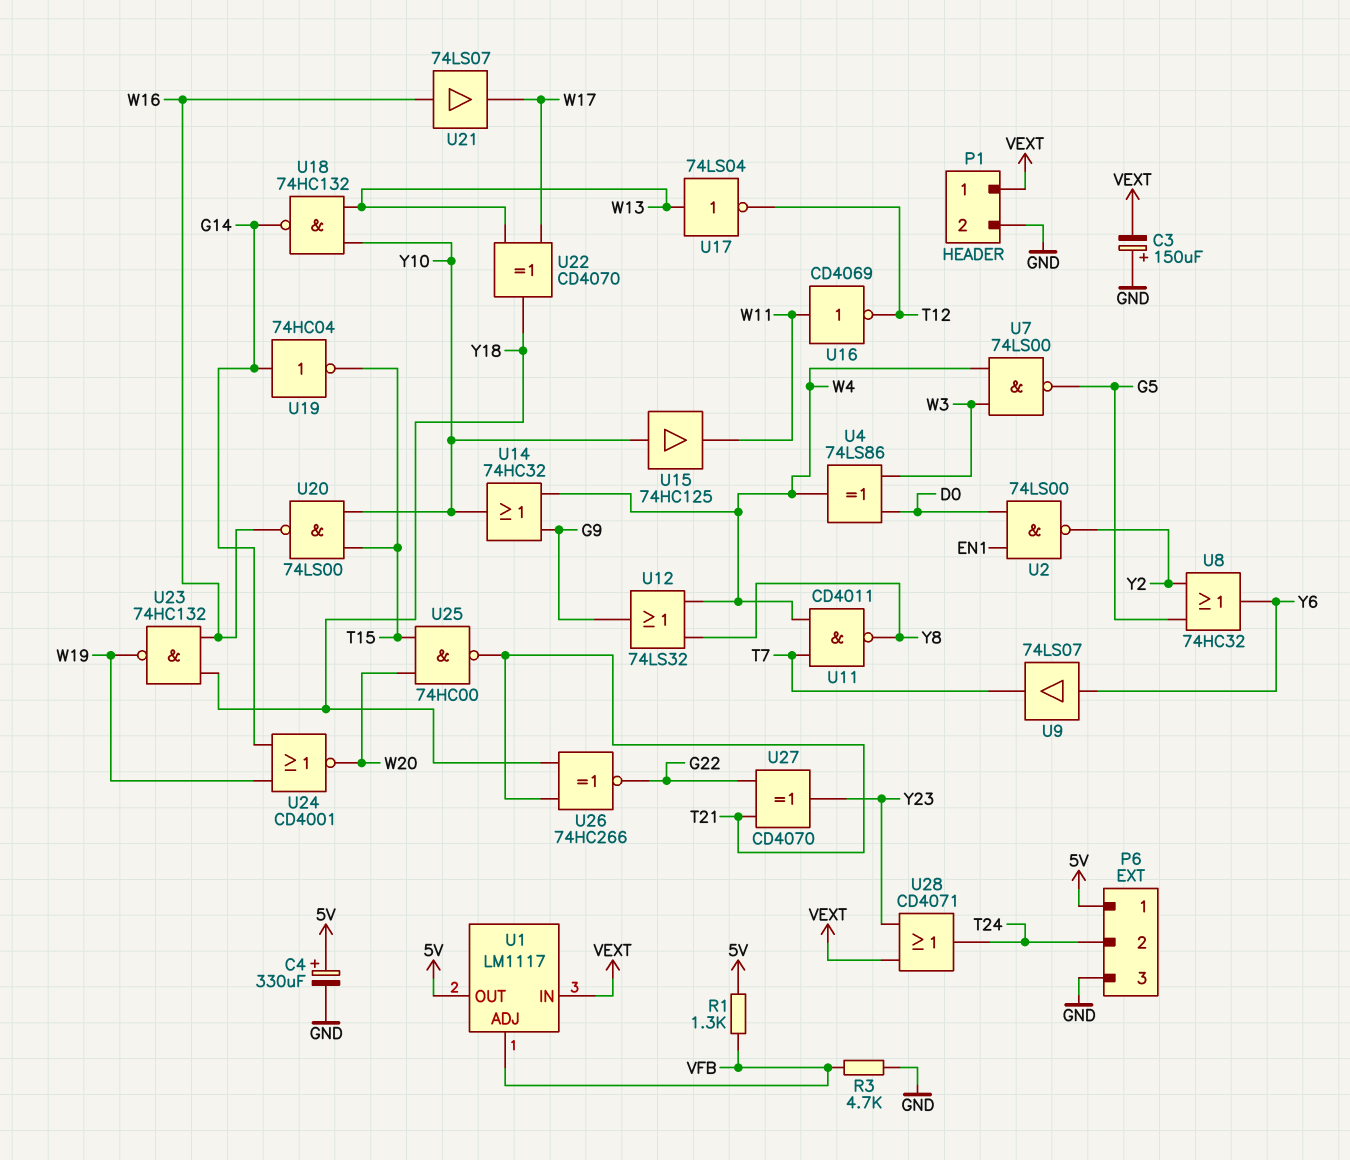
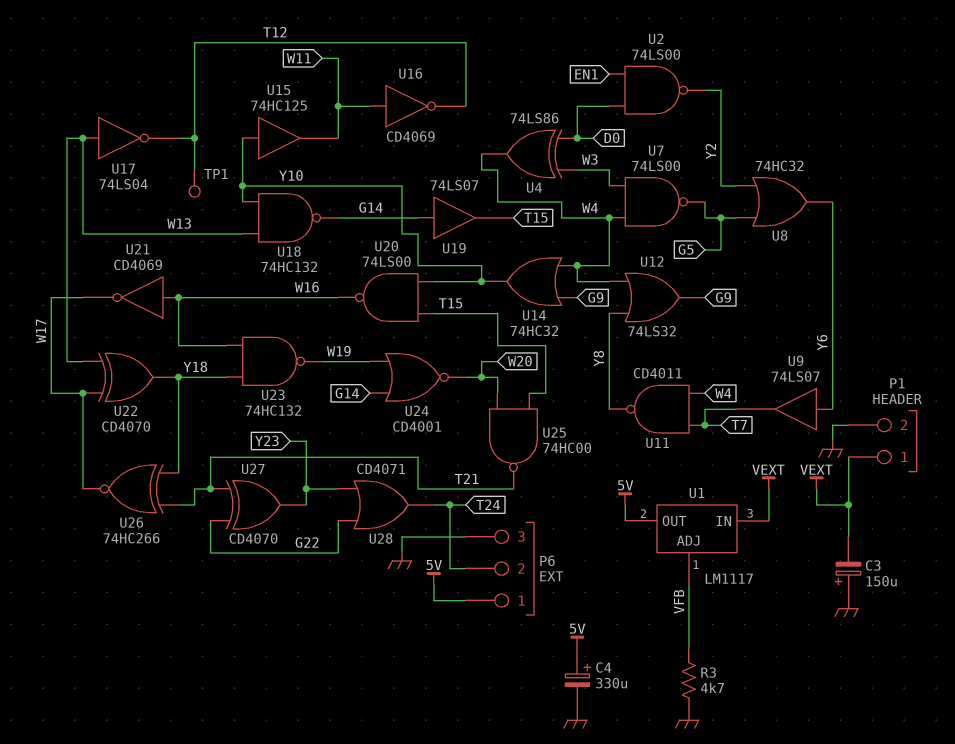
R1: 1.3k (5V, VFB) -> none
TP1: none -> test point (T12)
U19: NOT 74HC04 (in G14, out T15) -> buffer 74LS07 (in G14, out T15)
U21: buffer 74LS07 (in W16, out W17) -> NOT CD4069 (in W16, out W17)
U26: XNOR 74HC266 (in T21, in Y18, out G22) -> XNOR 74HC266 (in T21, in Y18, out W17)
U28: OR CD4071 (in VEXT, in Y23, out T24) -> OR CD4071 (in G22, in Y23, out T24)

